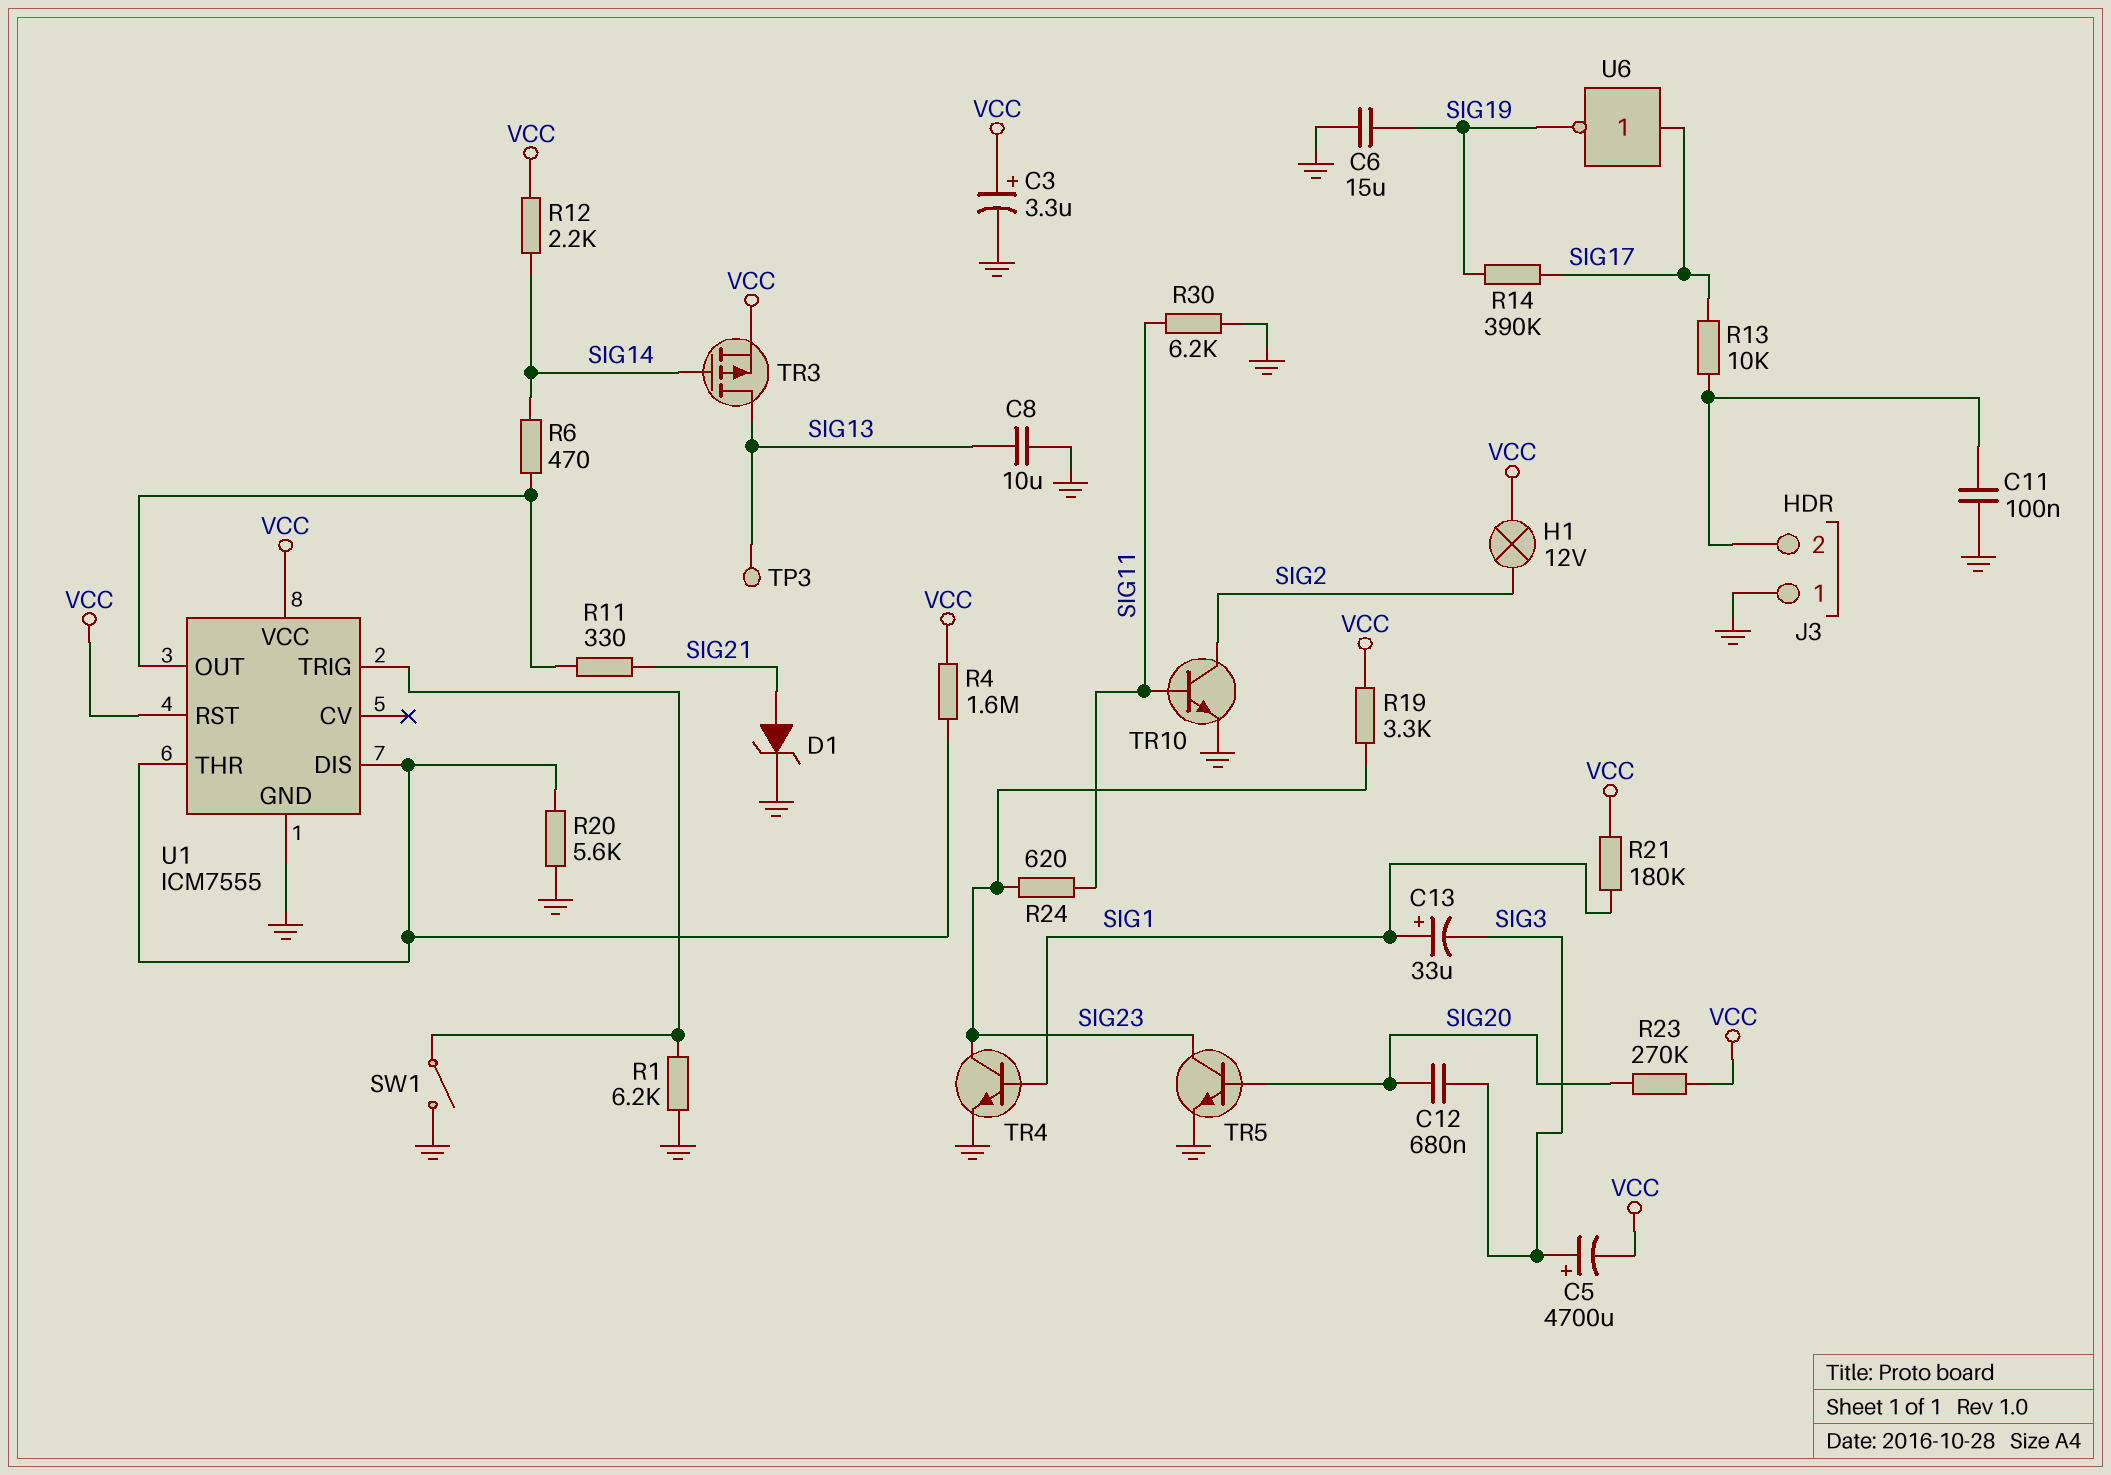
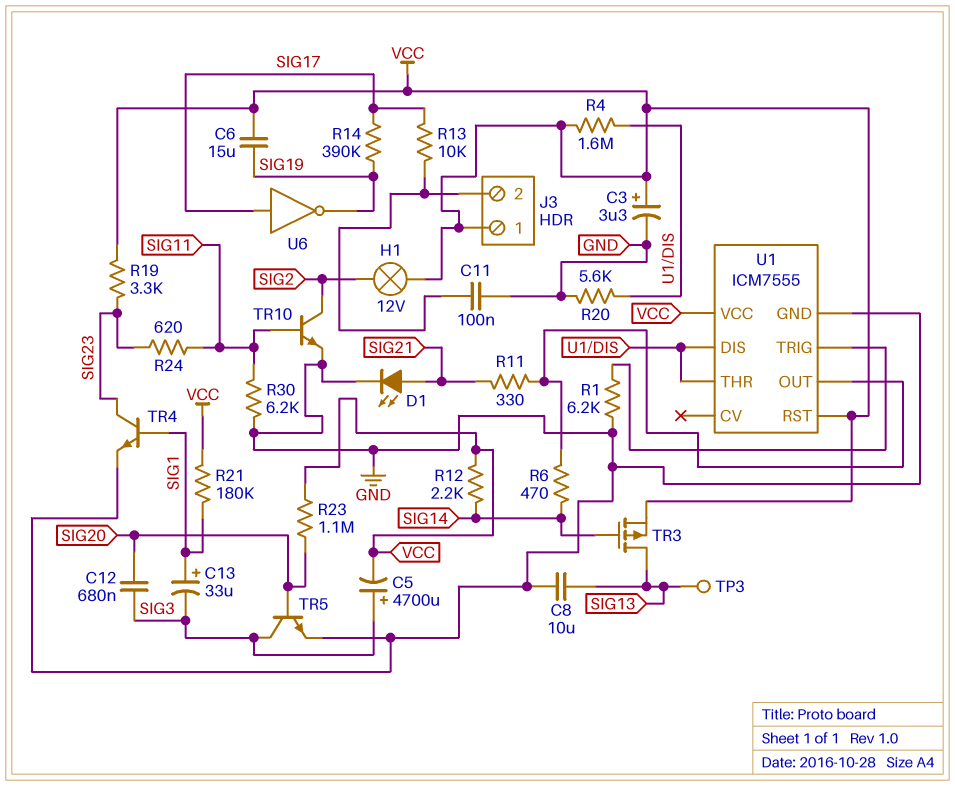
C6: 15uF (GND, SIG19) -> 15uF (SIG19, VCC)
D1: zener (A SIG21, K GND) -> LED (A SIG21, K GND)
J3 pin 1: GND -> VCC
R23: 270k (SIG20, VCC) -> 1.1M (SIG20, VCC)
SW1: switch (GND, U1/TRIG) -> none
TR5: NPN (B SIG20, C SIG23, E GND) -> NPN (B SIG20, C SIG3, E GND)

